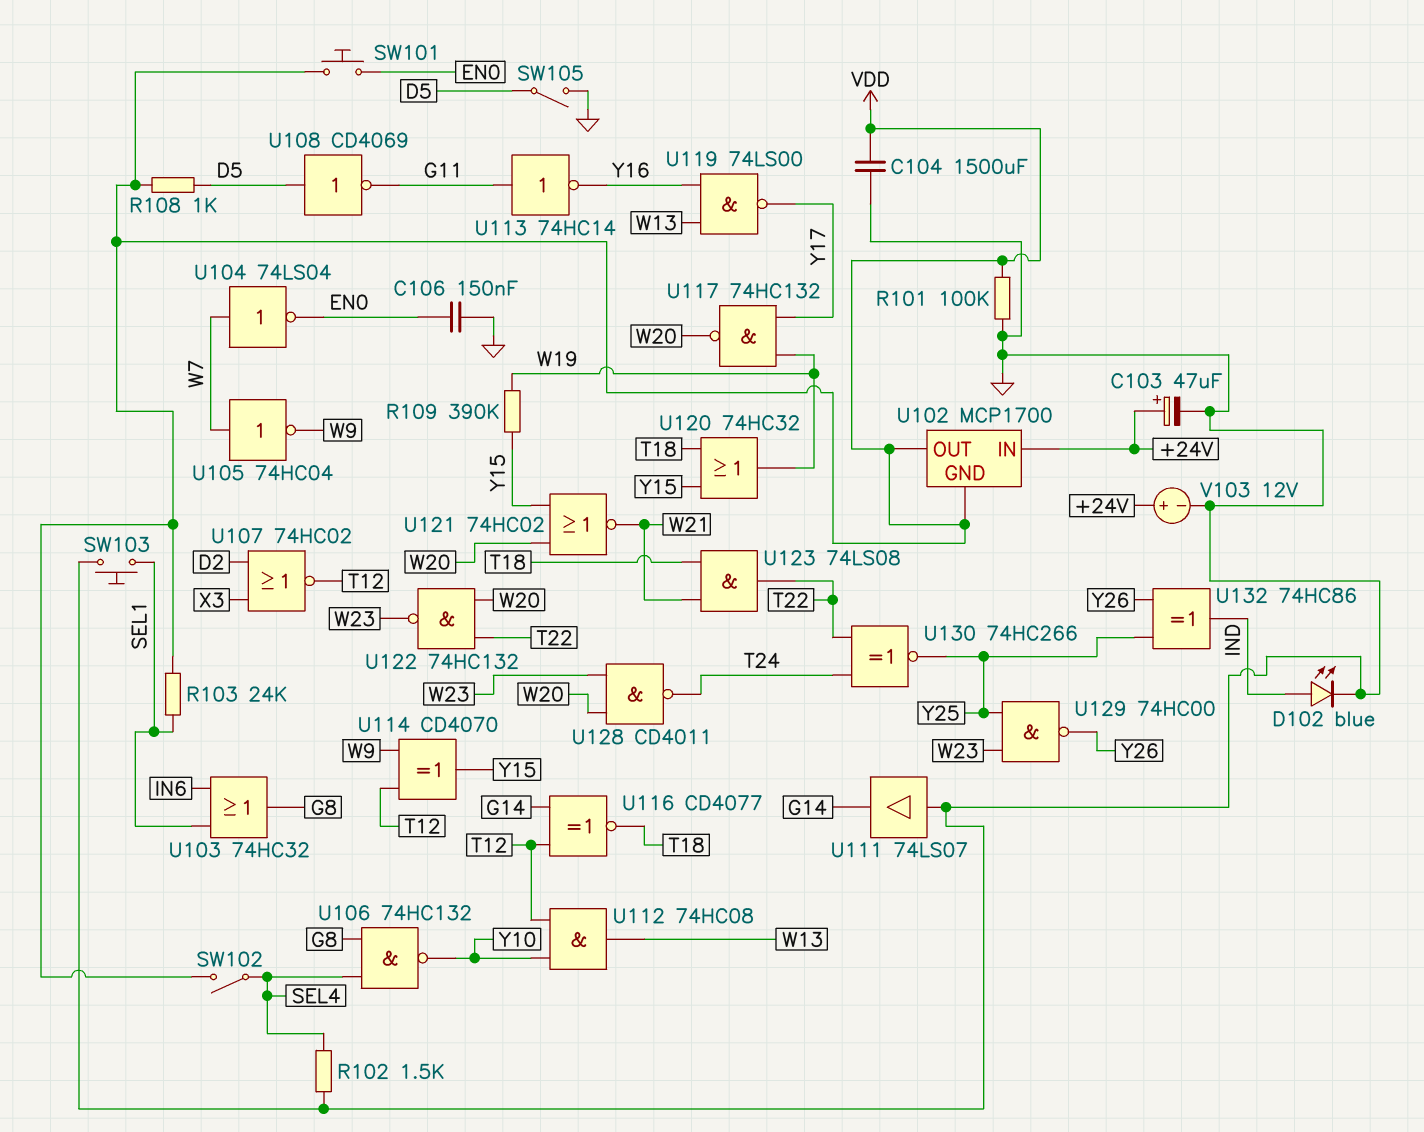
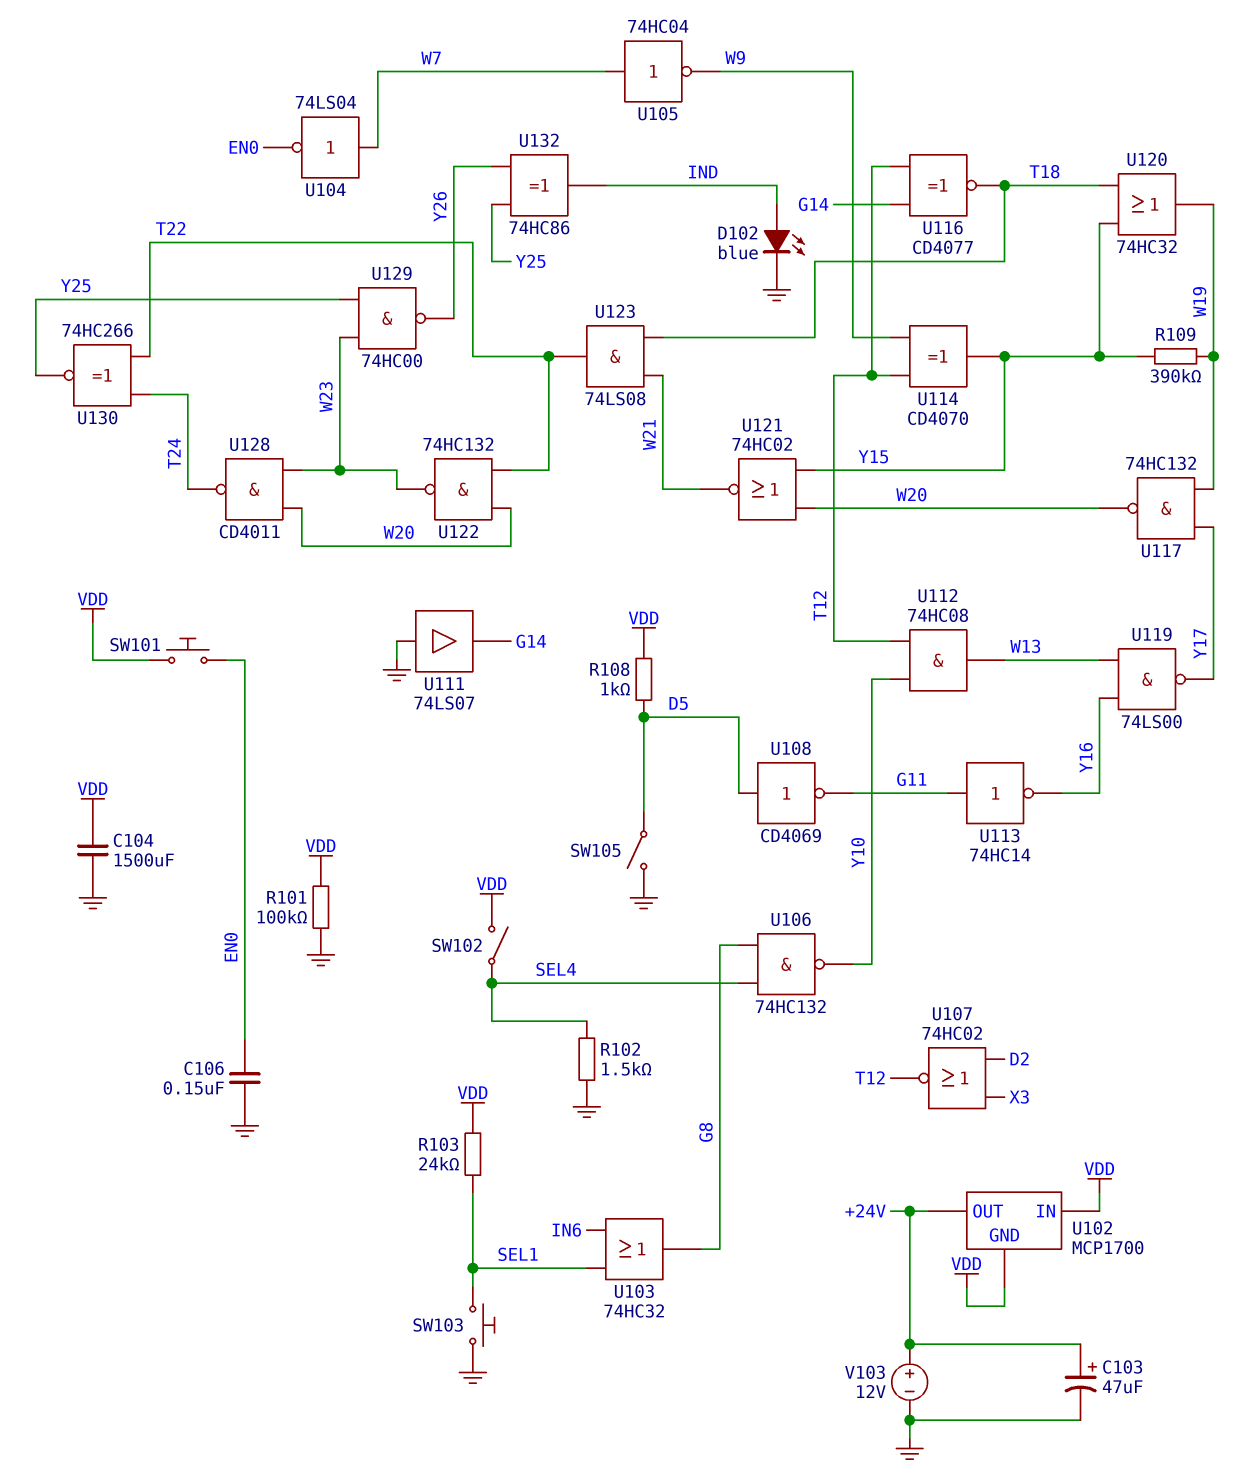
U102 pin IN: +24V -> VDD
U102 pin OUT: VDD -> +24V

